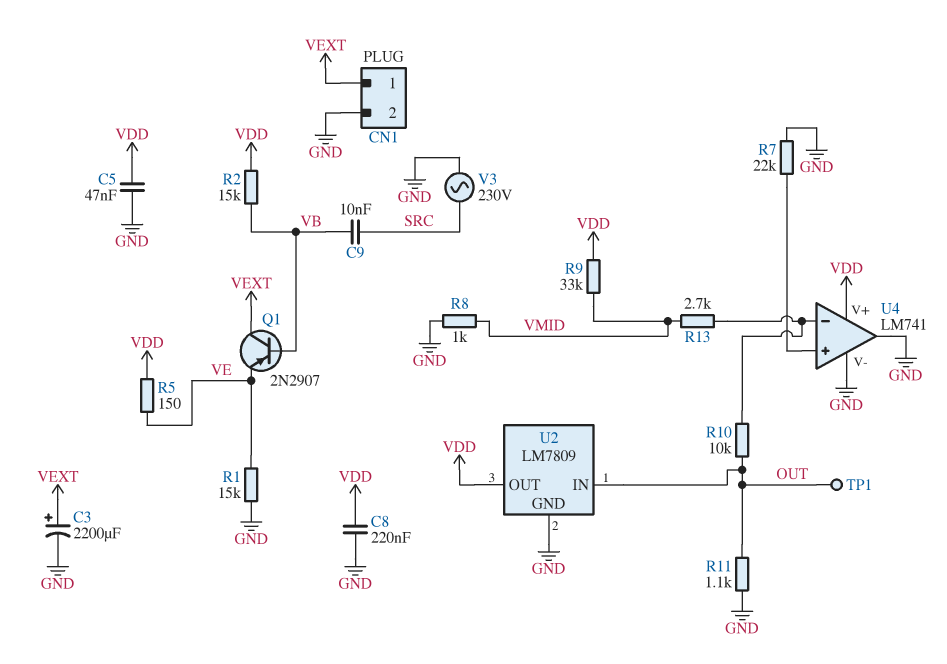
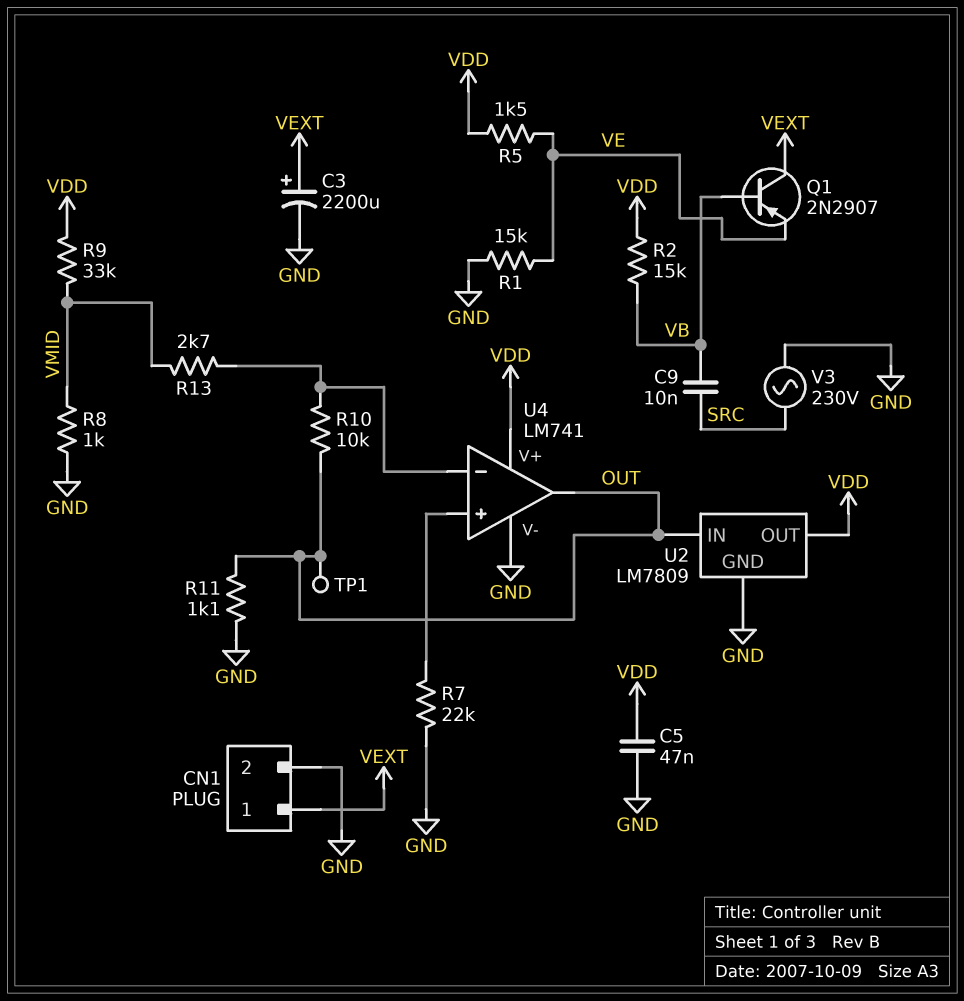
C8: 220nF (GND, VDD) -> none
R5: 150 (VDD, VE) -> 1.5k (VDD, VE)
U4 pin out: GND -> OUT

